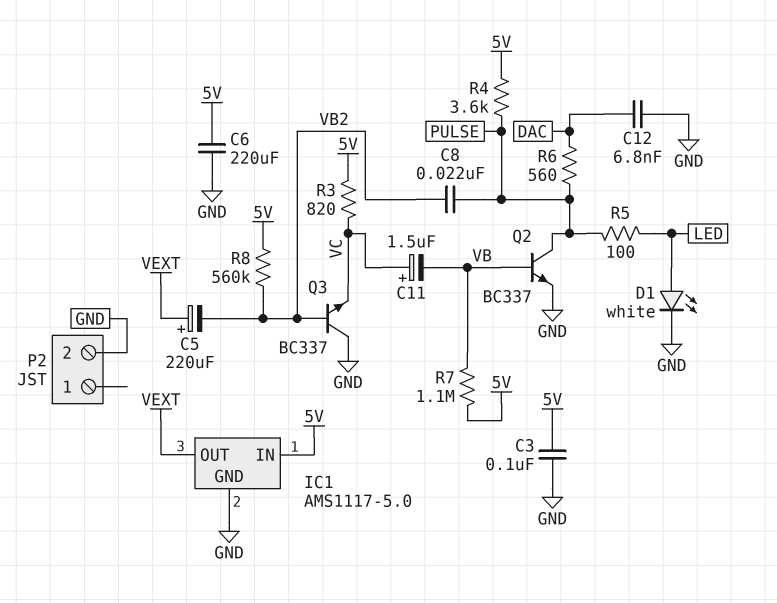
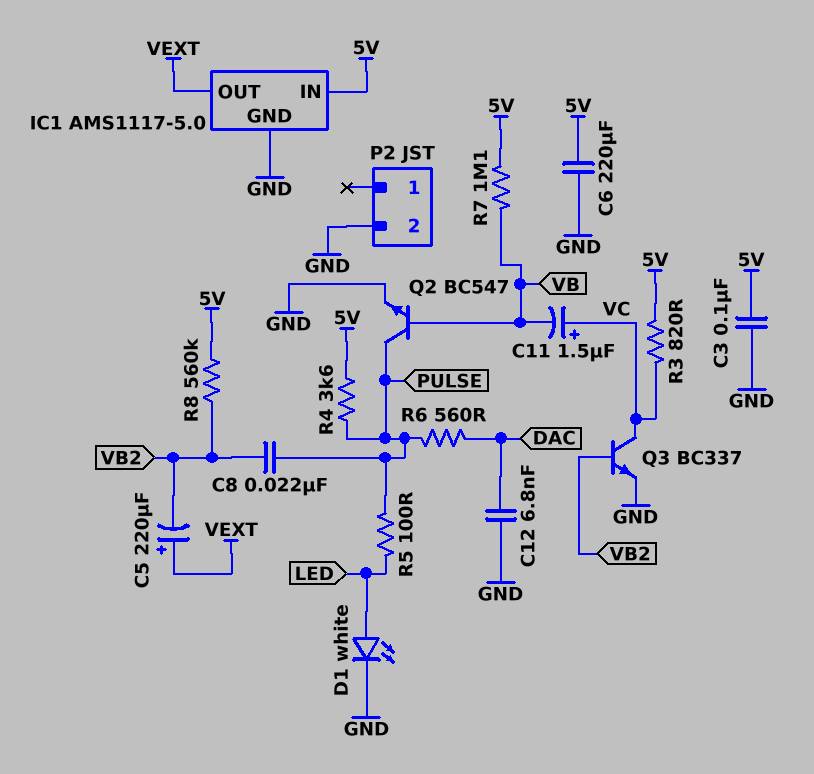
Q2: NPN BC337 (B VB, C PULSE, E GND) -> NPN BC547 (B VB, C PULSE, E GND)
Q3: NPN BC337 (B VB2, C GND, E VC) -> NPN BC337 (B VB2, C VC, E GND)

